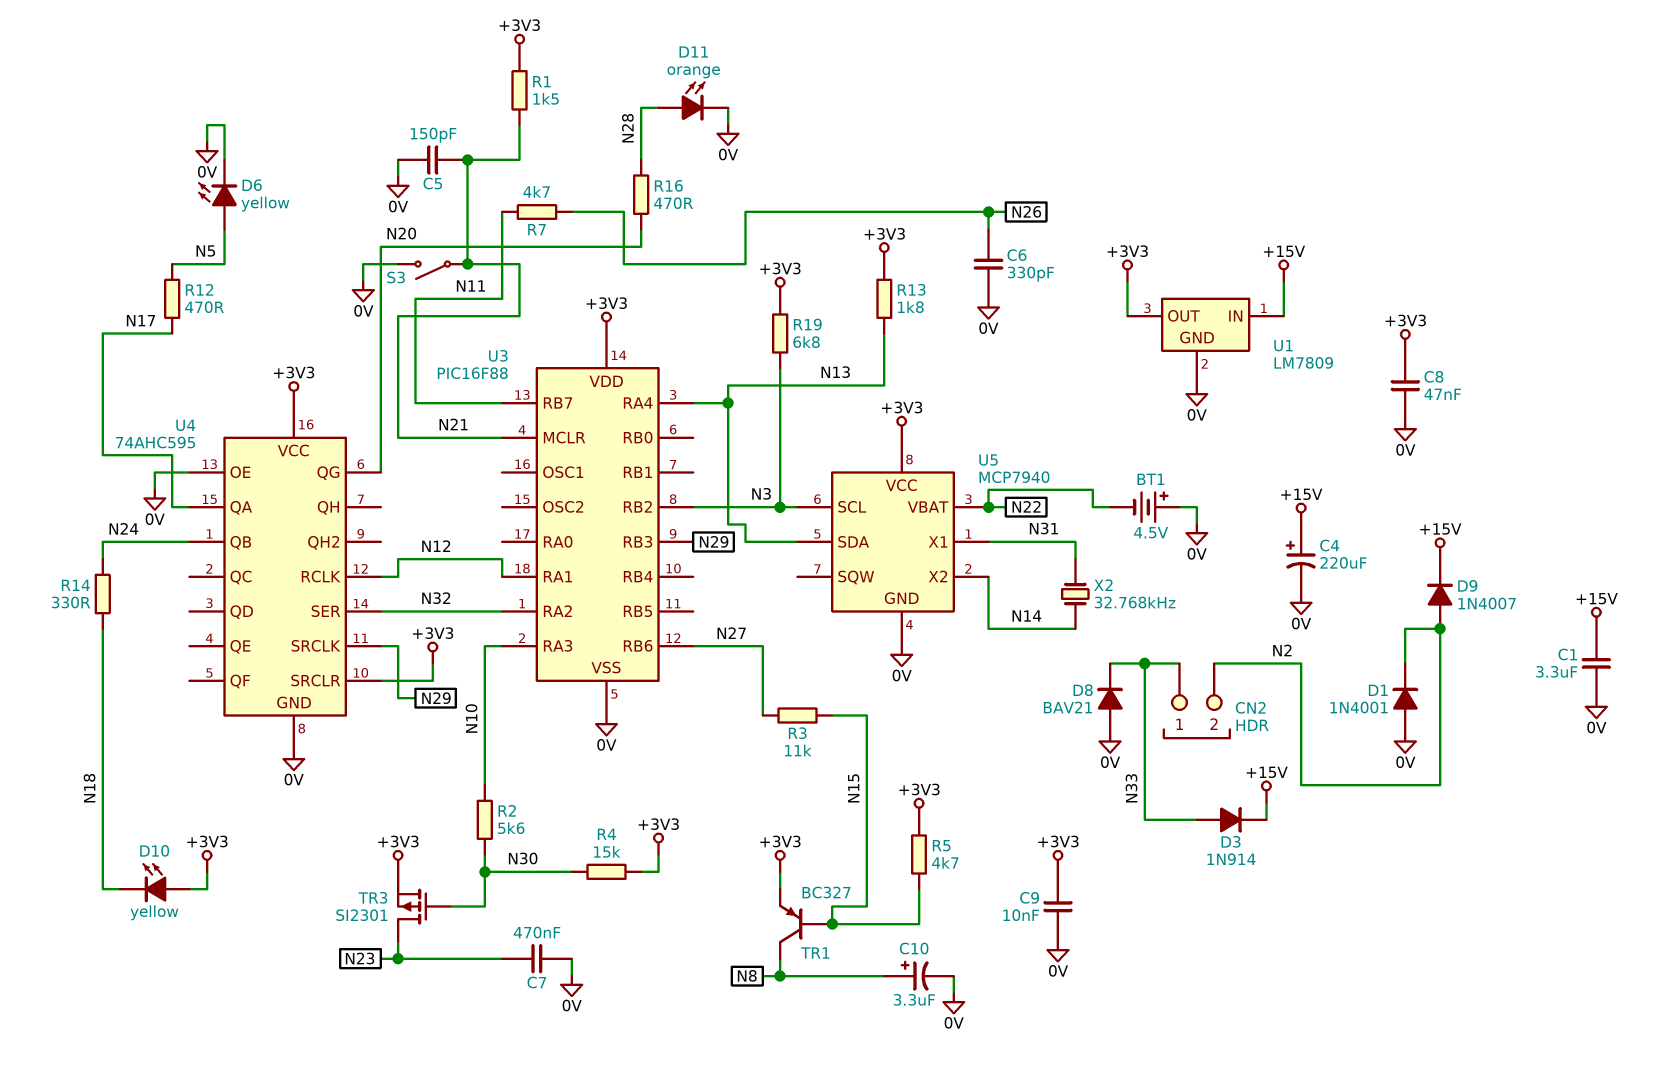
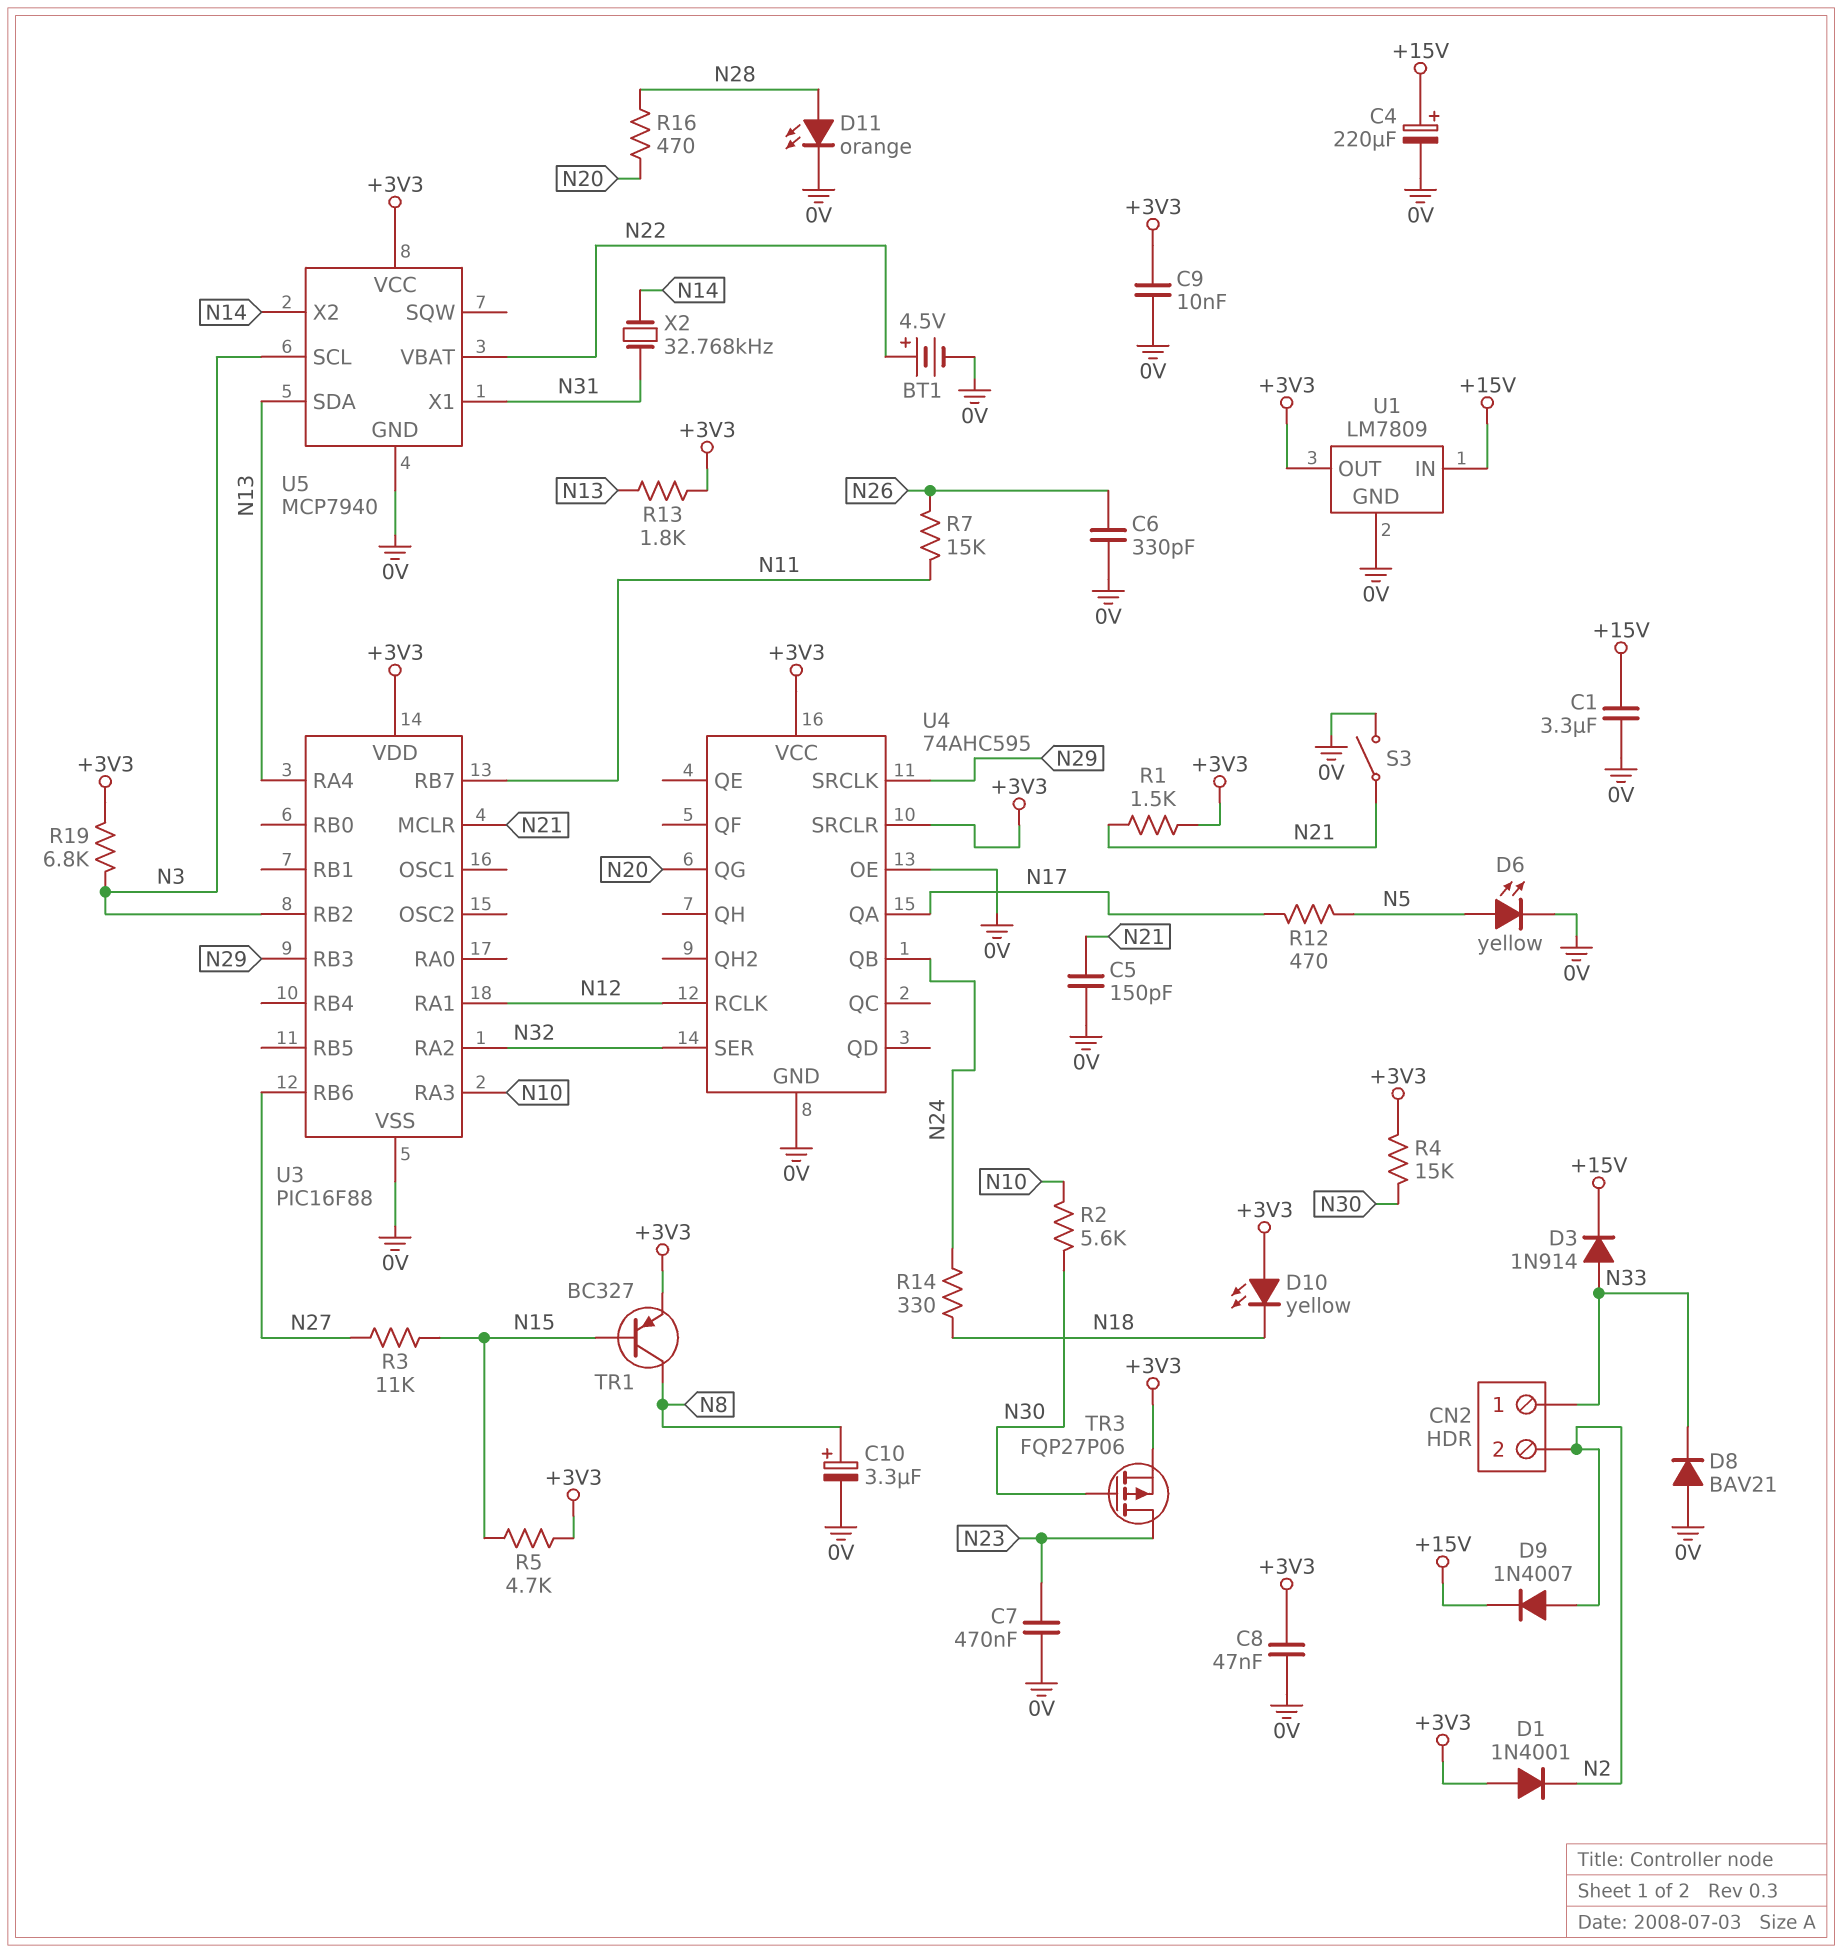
BT1: 4.5V (plus 0V, minus N22) -> 4.5V (plus N22, minus 0V)
D1: diode 1N4001 (A 0V, K N2) -> diode 1N4001 (A +3V3, K N2)
R7: 4.7k (N11, N26) -> 15k (N11, N26)
TR3: PMOS SI2301 (G N30, D N23, S +3V3) -> PMOS FQP27P06 (G N30, D N23, S +3V3)

